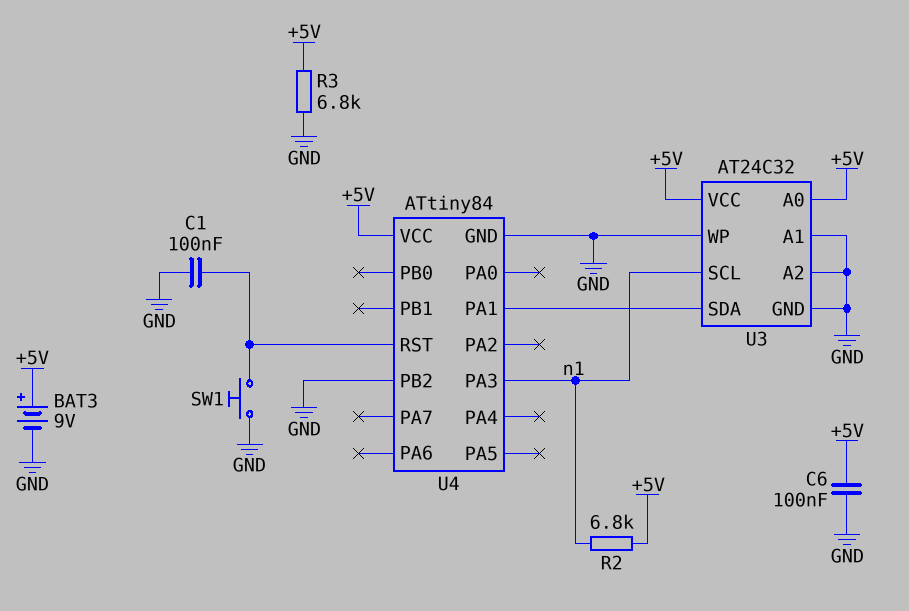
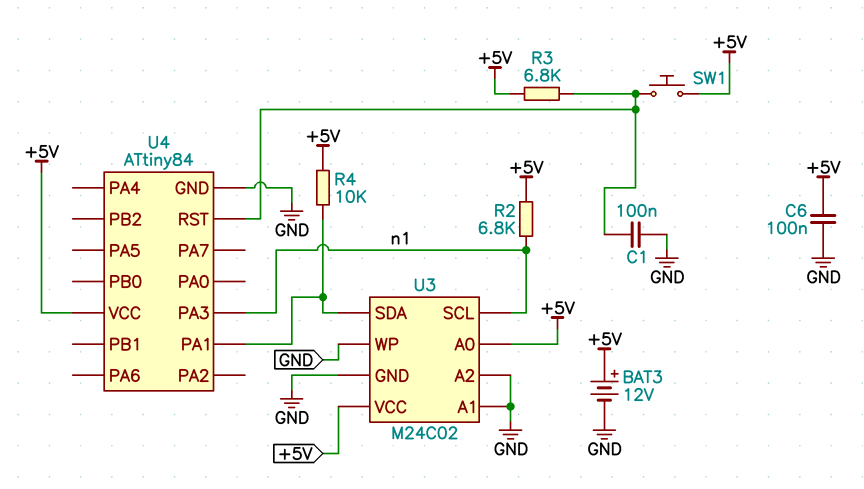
BAT3: 9V (plus +5V, minus GND) -> 12V (plus +5V, minus GND)
R3: 6.8k (+5V, GND) -> 6.8k (+5V, U4/RST)
R4: none -> 10k (+5V, U3/SDA)
SW1: button (GND, U4/RST) -> button (+5V, U4/RST)
U3: AT24C32 -> M24C02
U4 pin PB2: GND -> none

